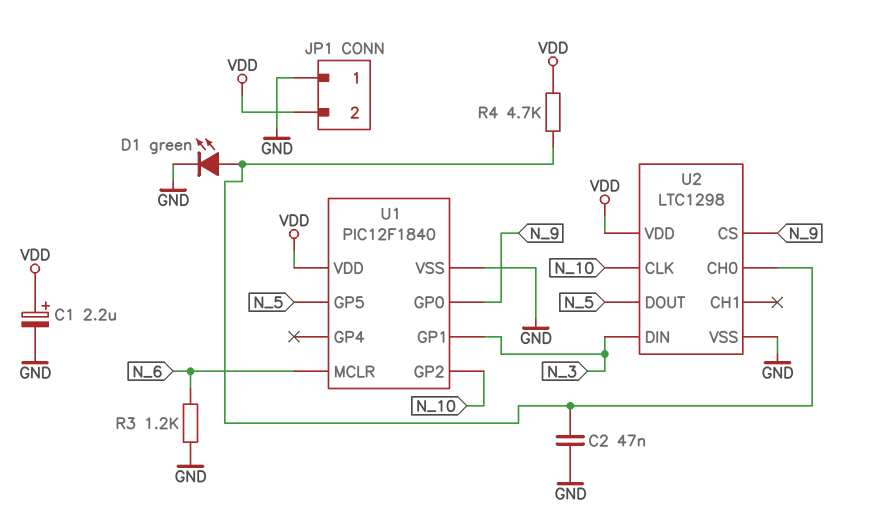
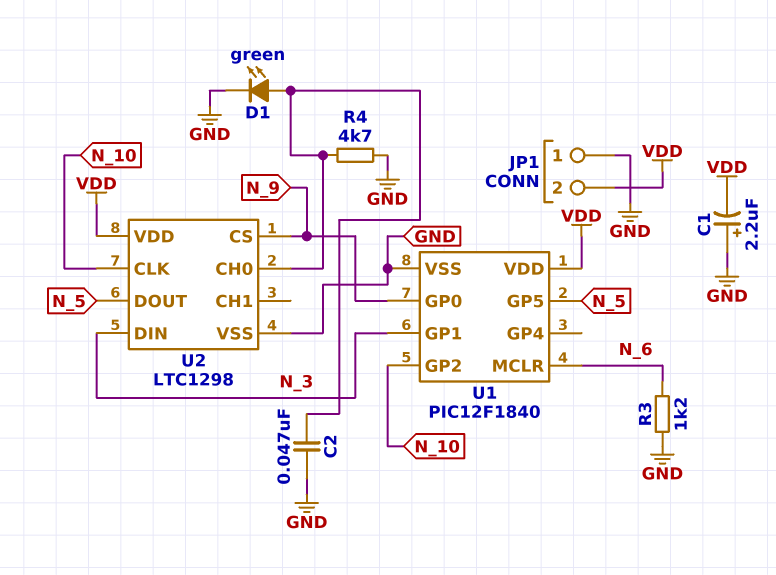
C1: 2.2uF (plus VDD, minus GND) -> 2.2uF (plus GND, minus VDD)
R4: 4.7k (U2/CH0, VDD) -> 4.7k (GND, U2/CH0)

